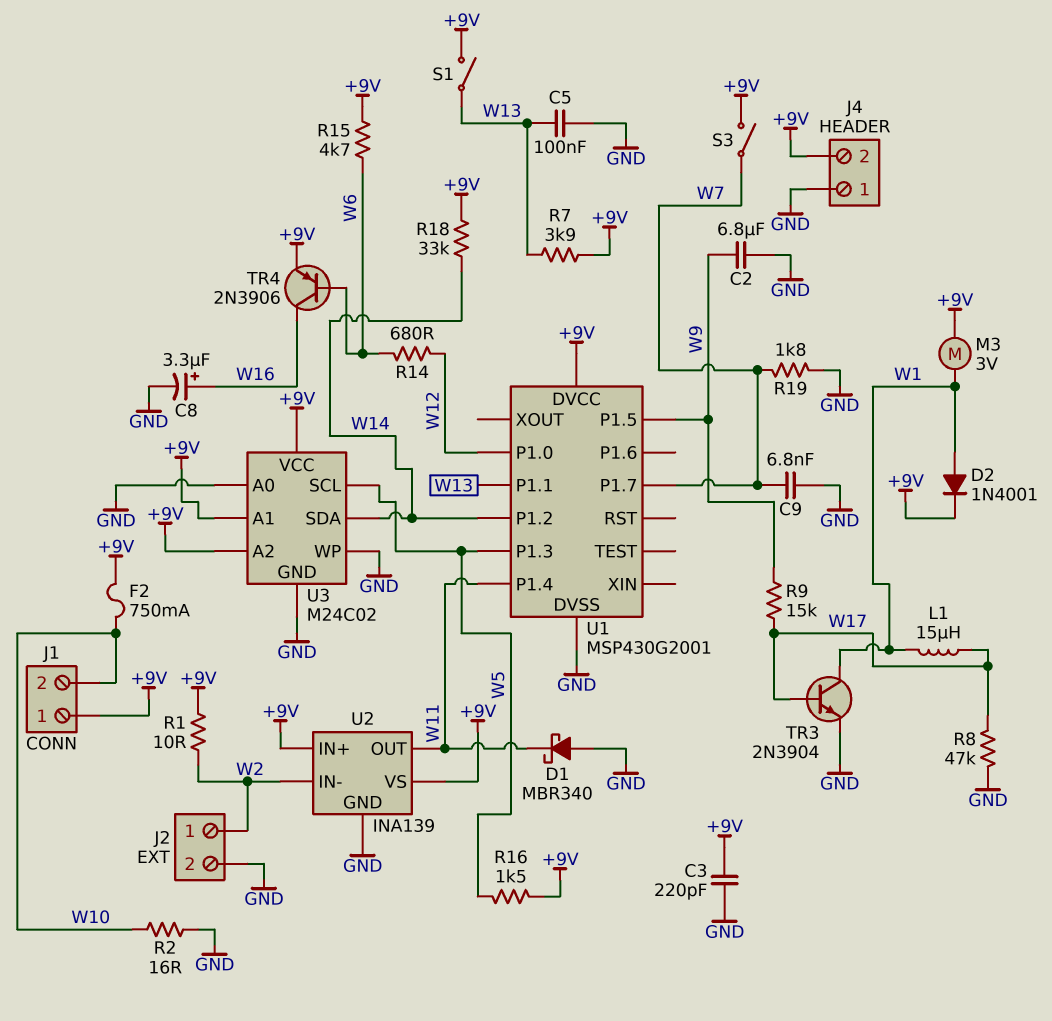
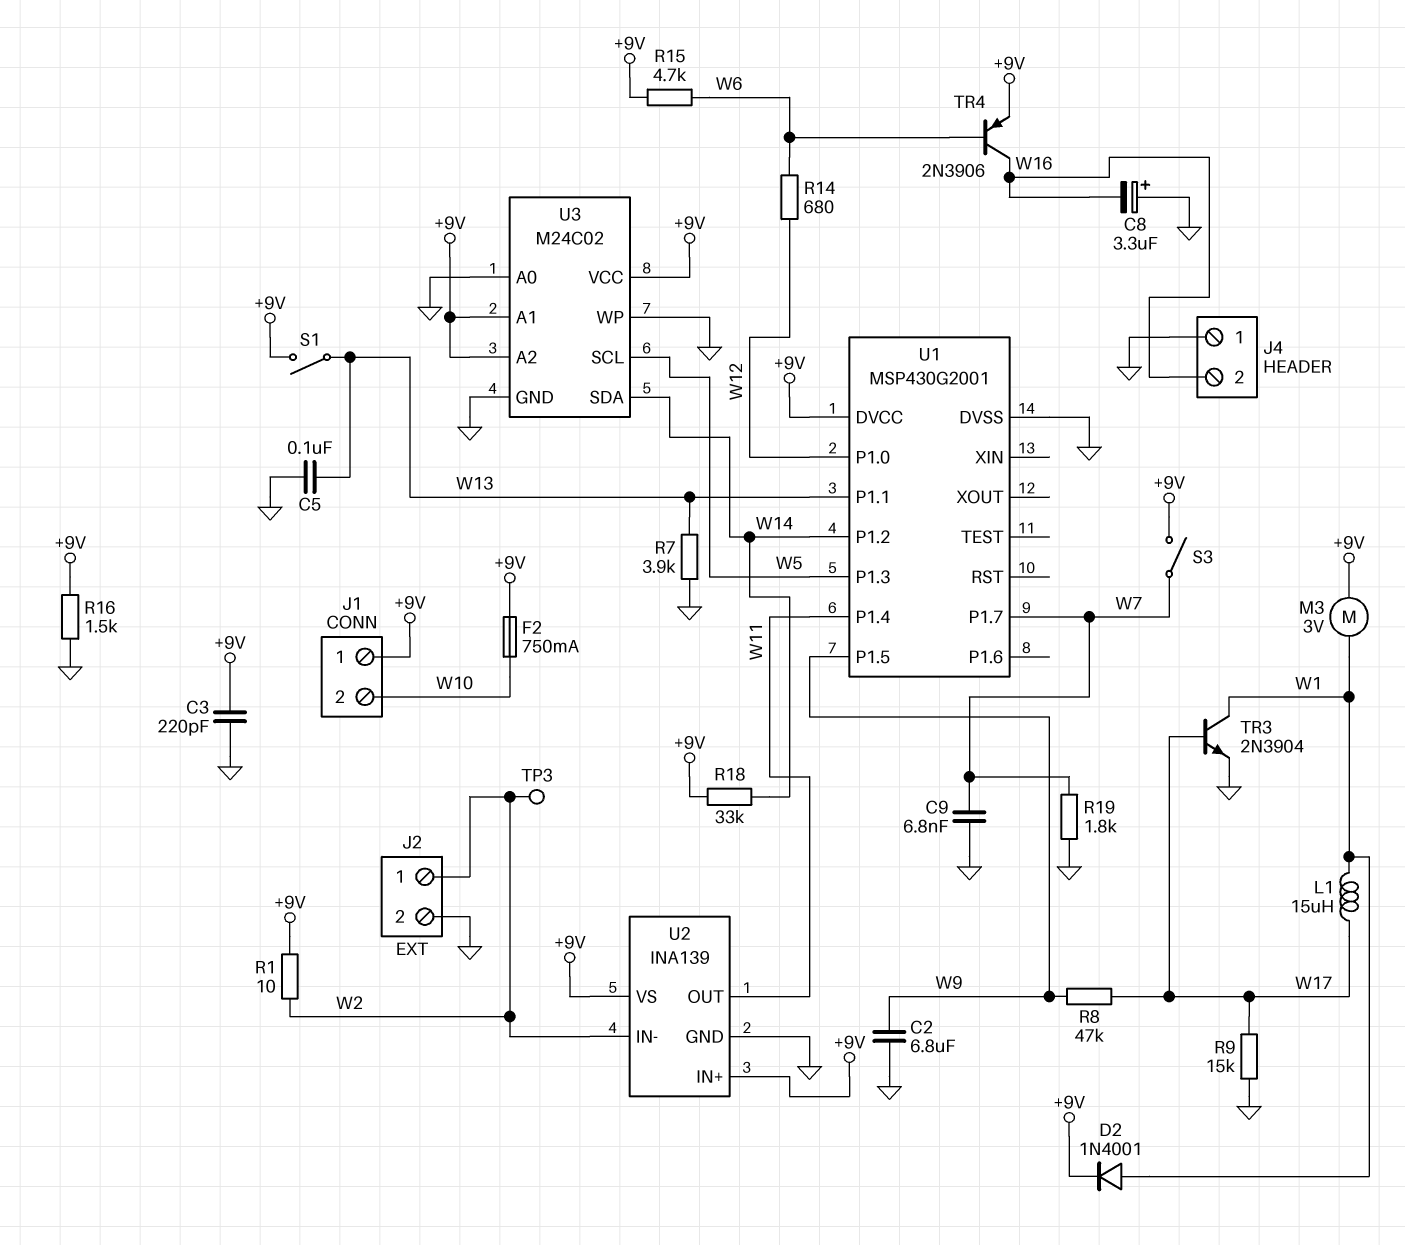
C8: 3.3uF (plus W16, minus GND) -> 3.3uF (plus GND, minus W16)
D1: schottky MBR340 (A GND, K W11) -> none
J4 pin 2: +9V -> W16
R2: 16 (GND, W10) -> none
R7: 3.9k (+9V, W13) -> 3.9k (GND, W13)
R8: 47k (GND, W17) -> 47k (W9, W17)
R9: 15k (W9, W17) -> 15k (GND, W17)
R16: 1.5k (+9V, W5) -> 1.5k (+9V, GND)
TP3: none -> test point (W2)

